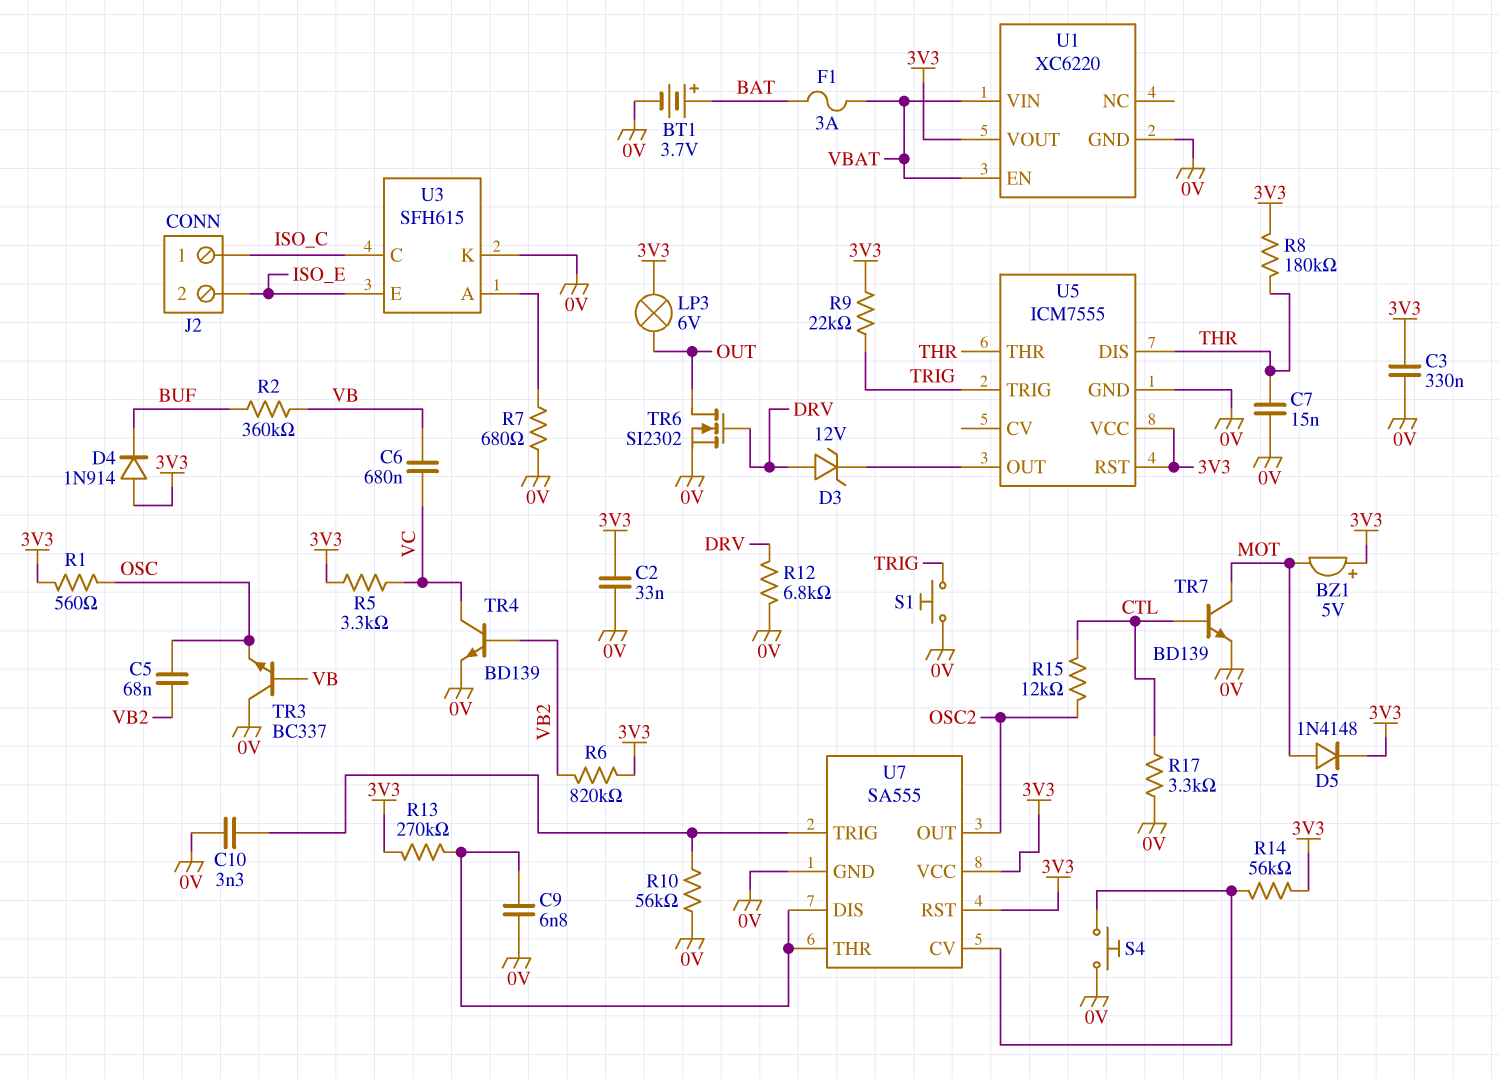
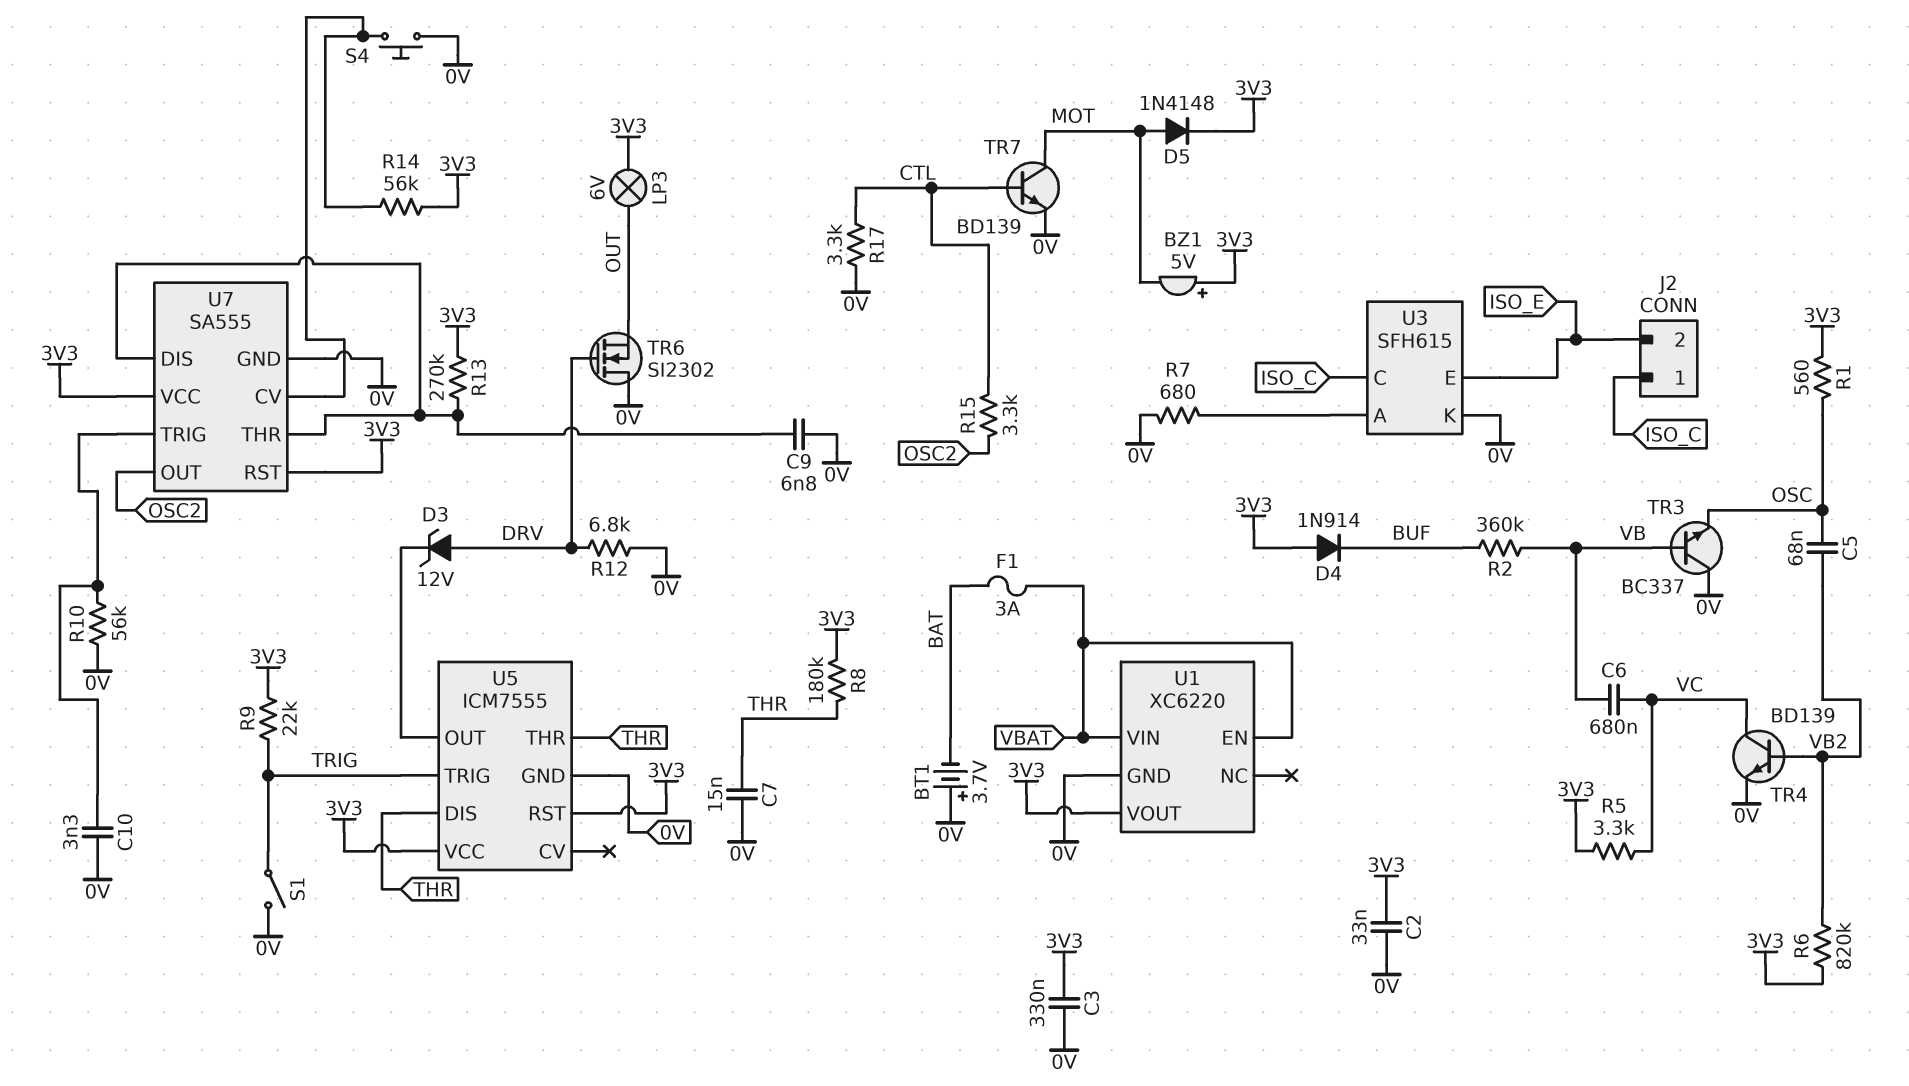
BT1: 3.7V (plus BAT, minus 0V) -> 3.7V (plus 0V, minus BAT)
R15: 12k (CTL, OSC2) -> 3.3k (CTL, OSC2)
S1: button (0V, TRIG) -> switch (0V, TRIG)
TR6: NMOS SI2302 (G DRV, D OUT, S 0V) -> NMOS SI2302 (G DRV, D 0V, S OUT)

